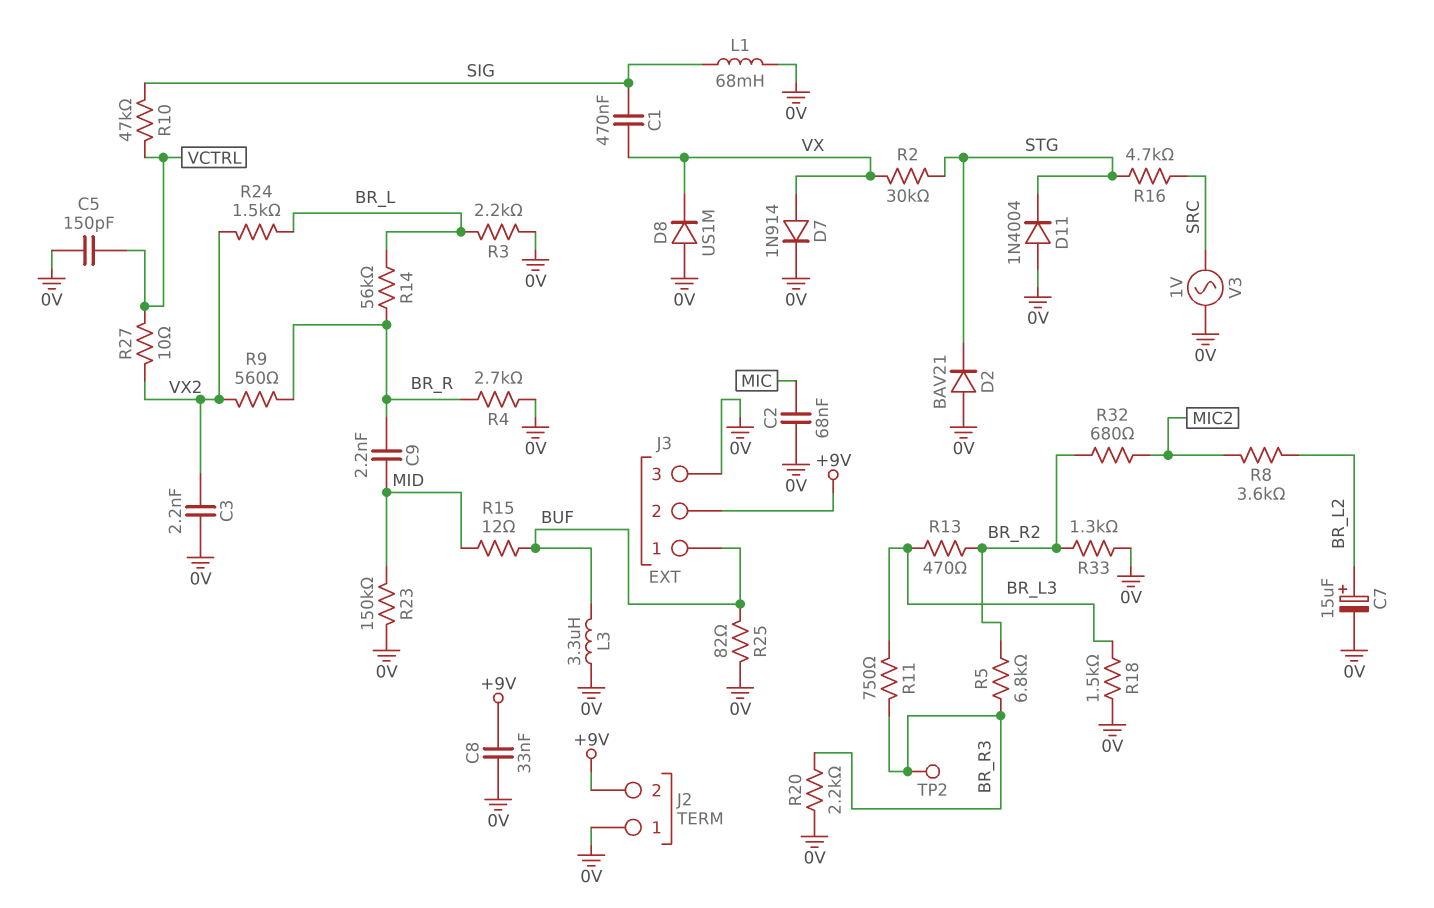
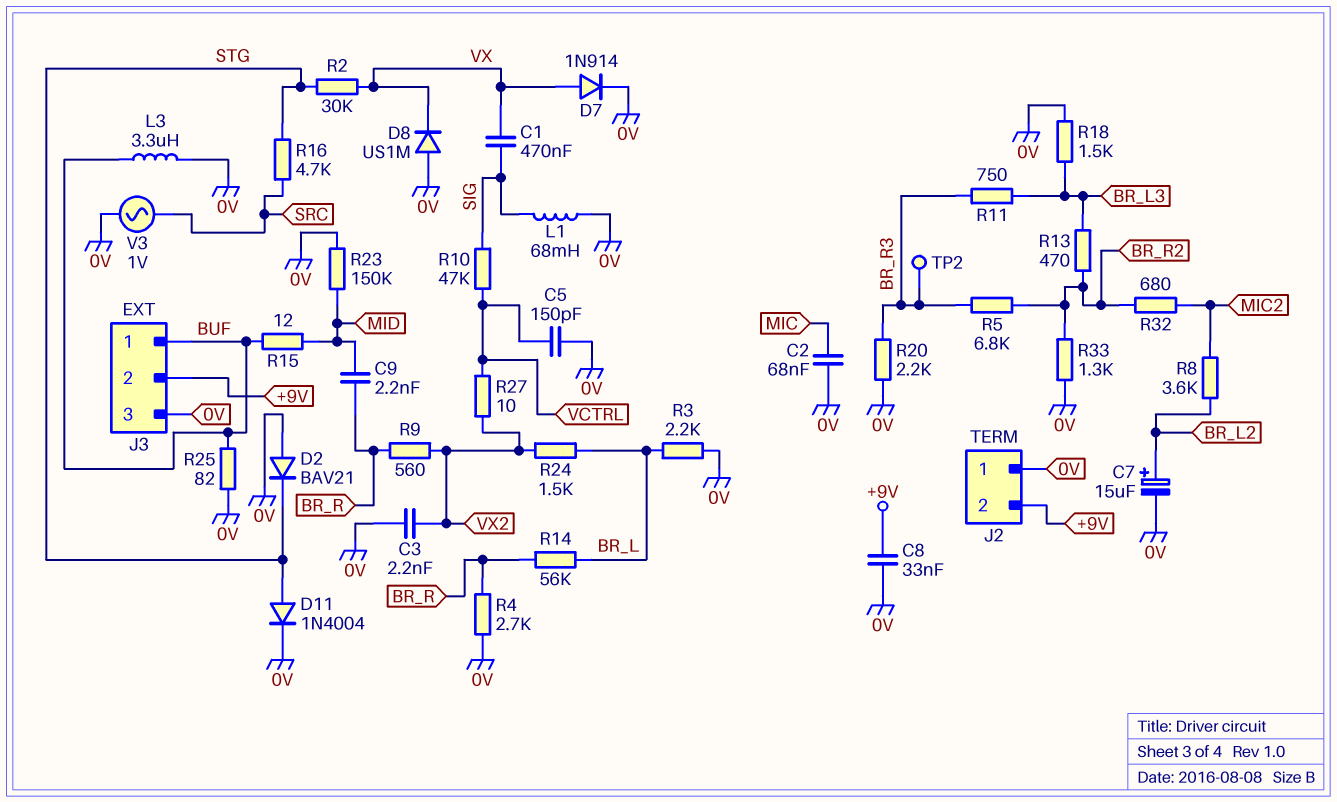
D11: diode 1N4004 (A 0V, K STG) -> diode 1N4004 (A STG, K 0V)

